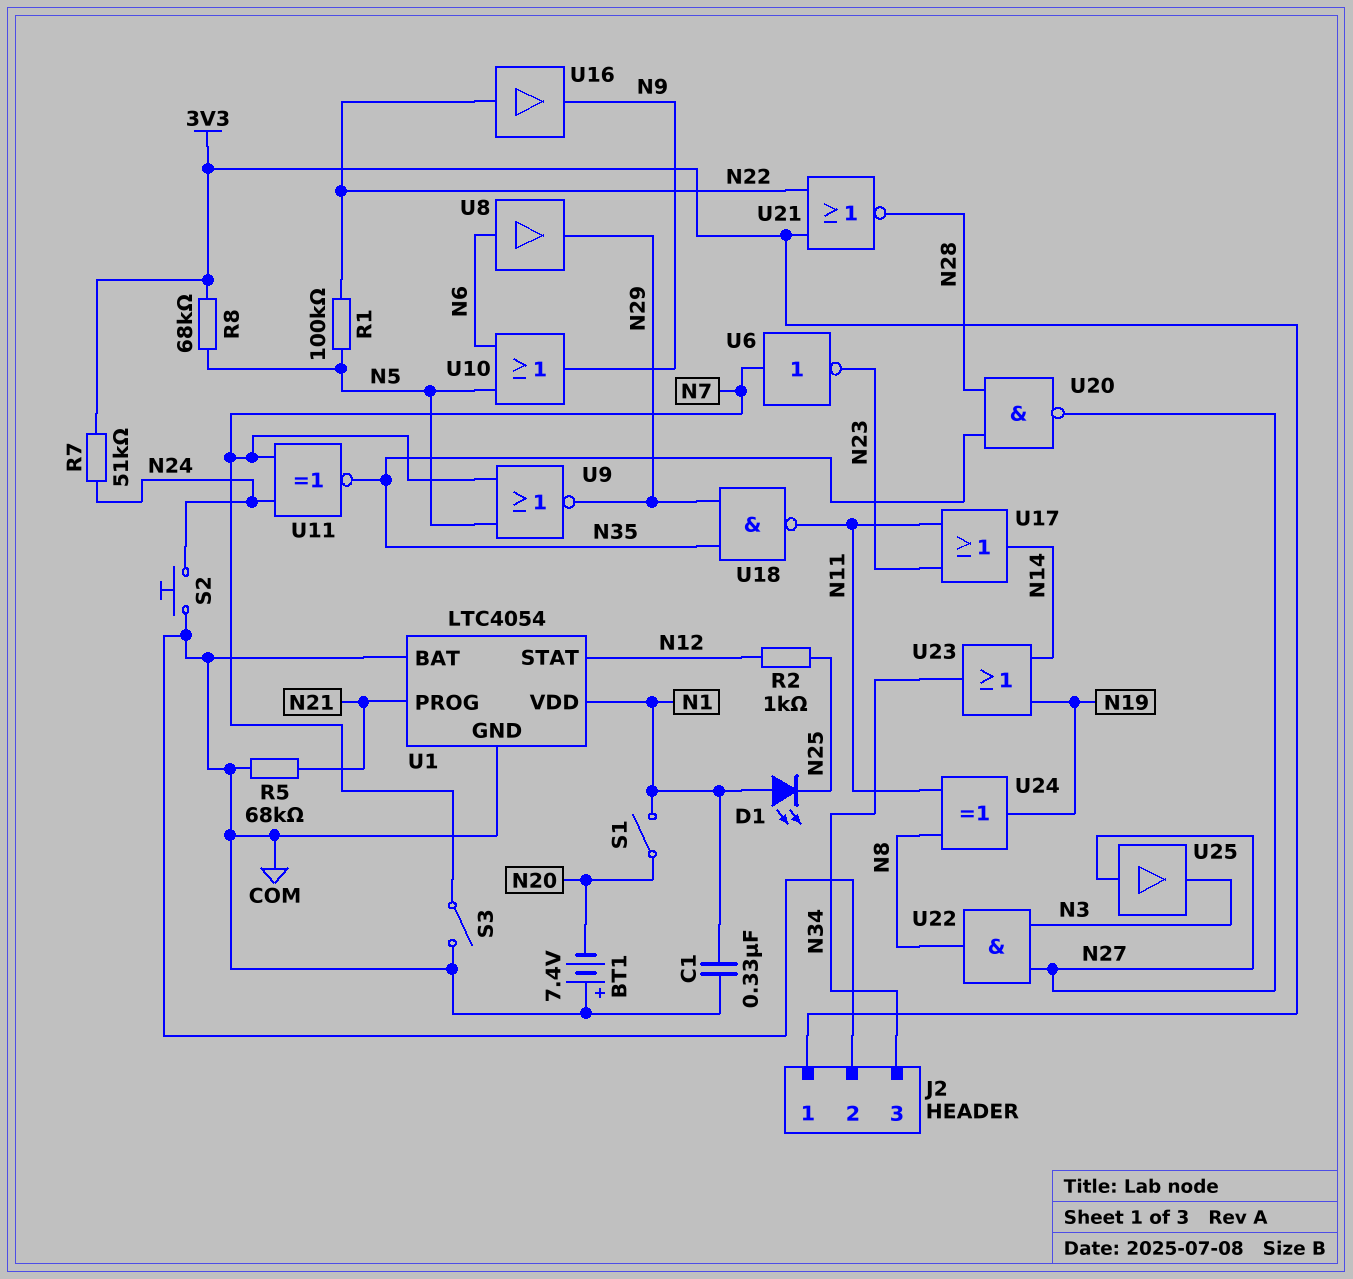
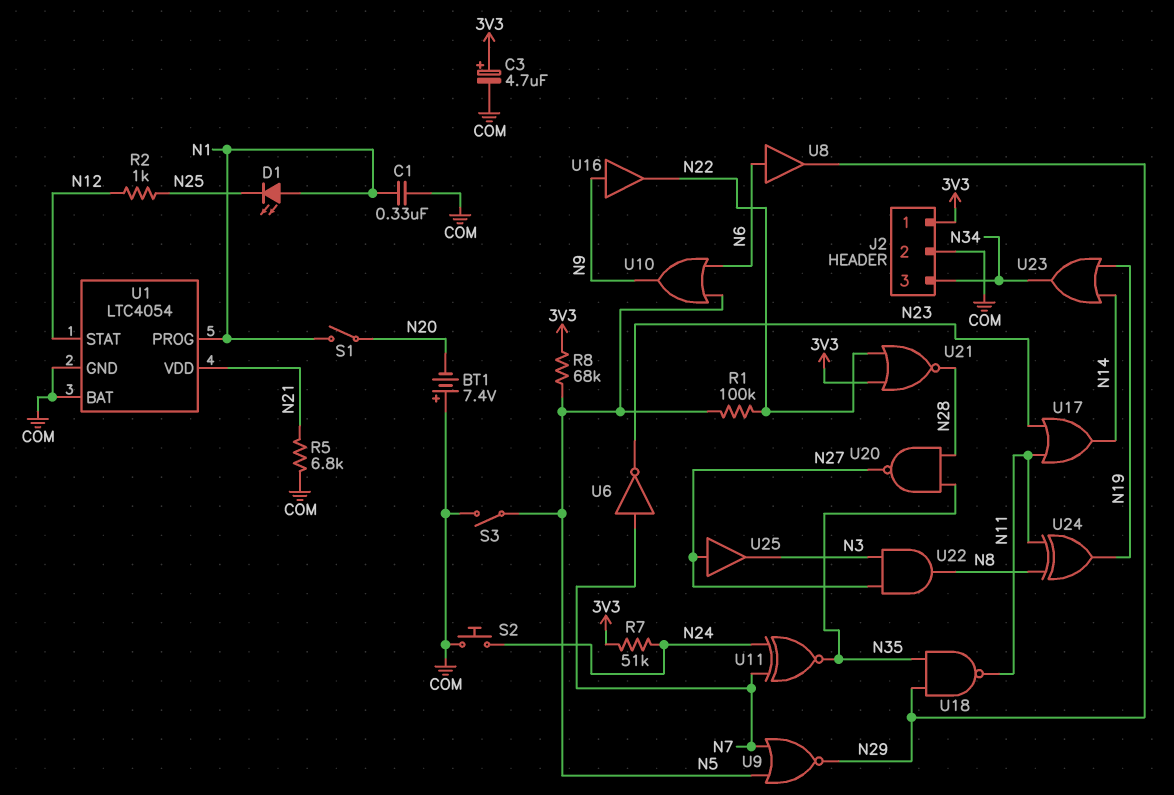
C3: none -> 4.7uF (plus 3V3, minus COM)
R5: 68k (COM, N21) -> 6.8k (COM, N21)
S3: switch (COM, N7) -> switch (COM, N5)
U1 pin PROG: N21 -> N1
U1 pin VDD: N1 -> N21
U16: buffer (in N22, out N9) -> buffer (in N9, out N22)

